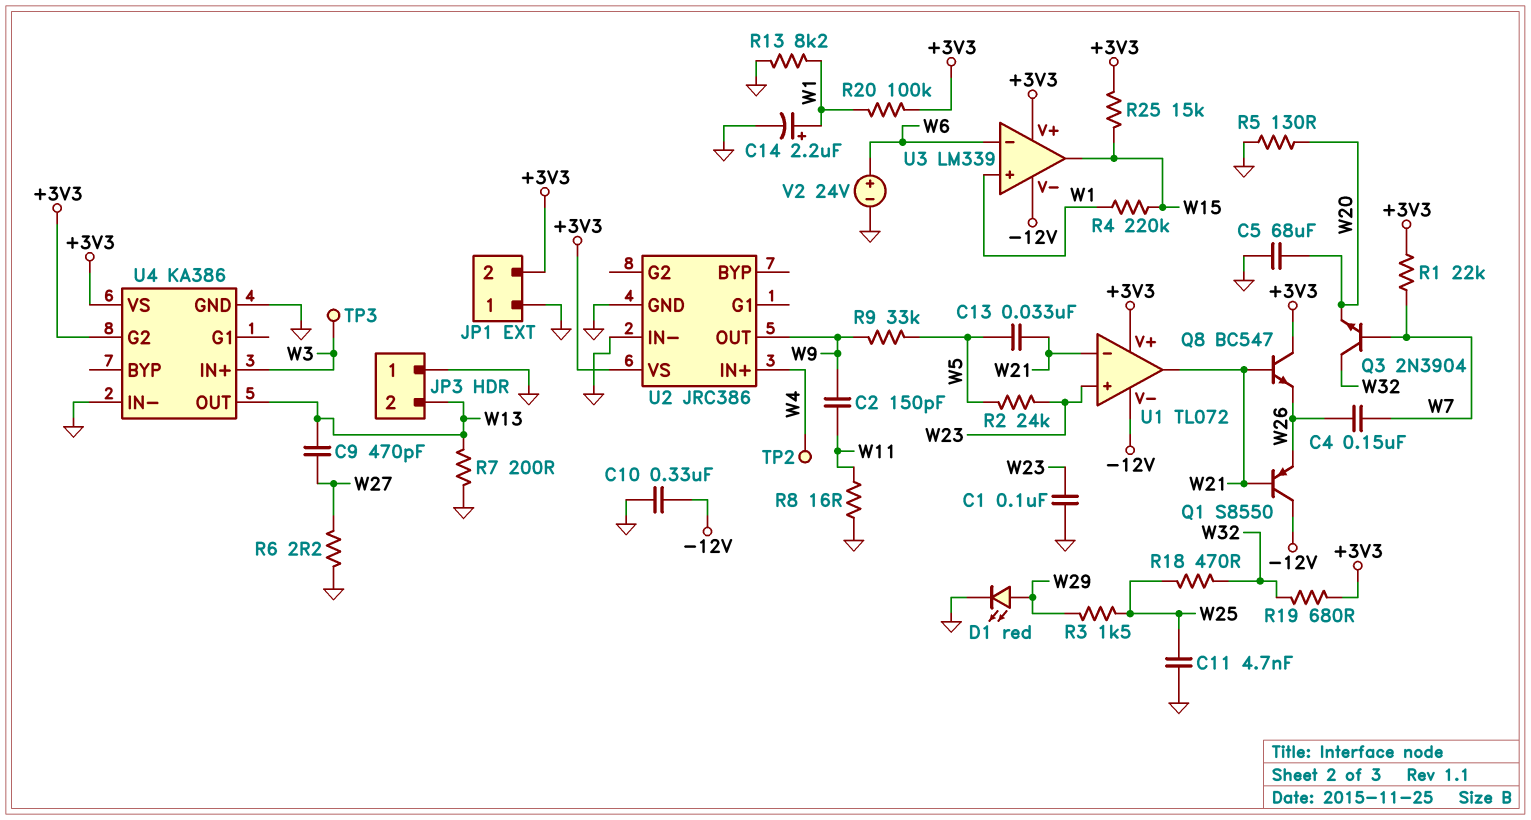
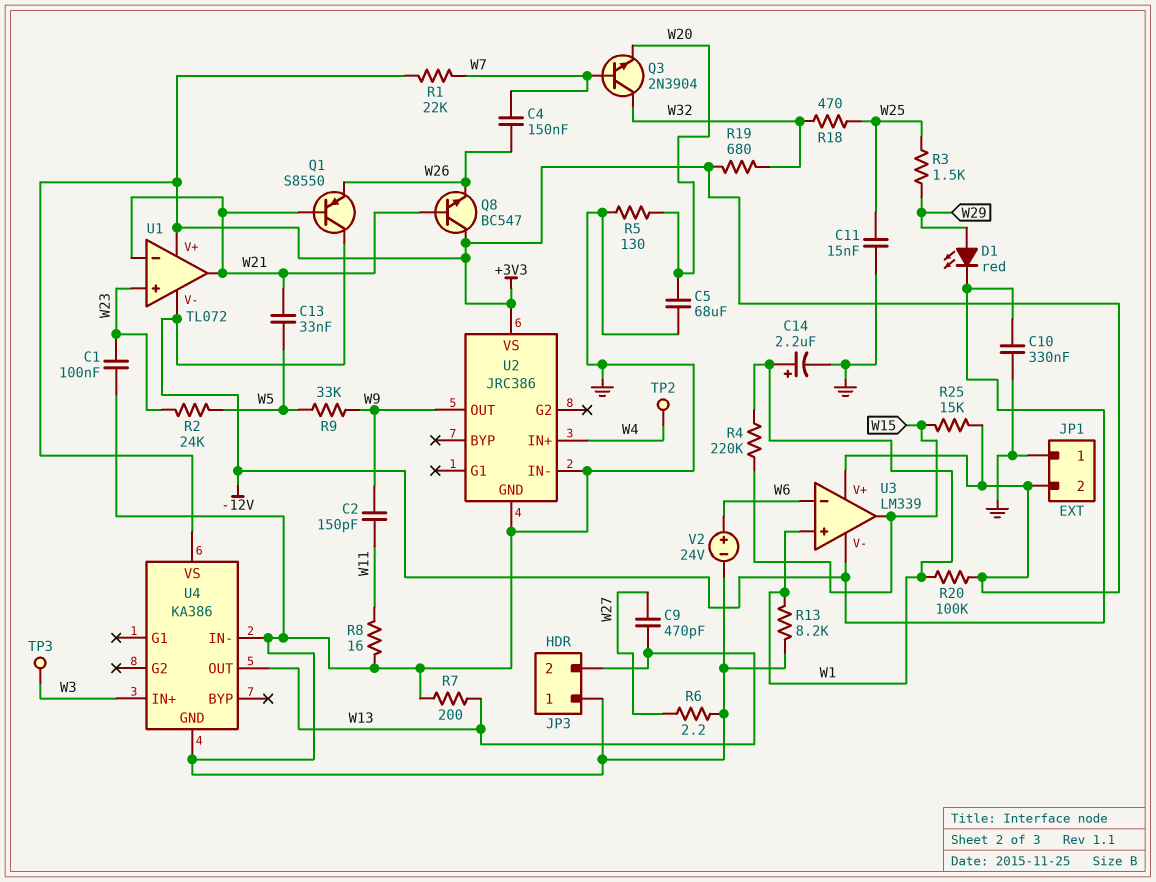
C11: 4.7nF (GND, W25) -> 15nF (GND, W25)
D1: LED red (A W29, K GND) -> LED red (A W29, K -12V)
U4 pin G2: +3V3 -> none

